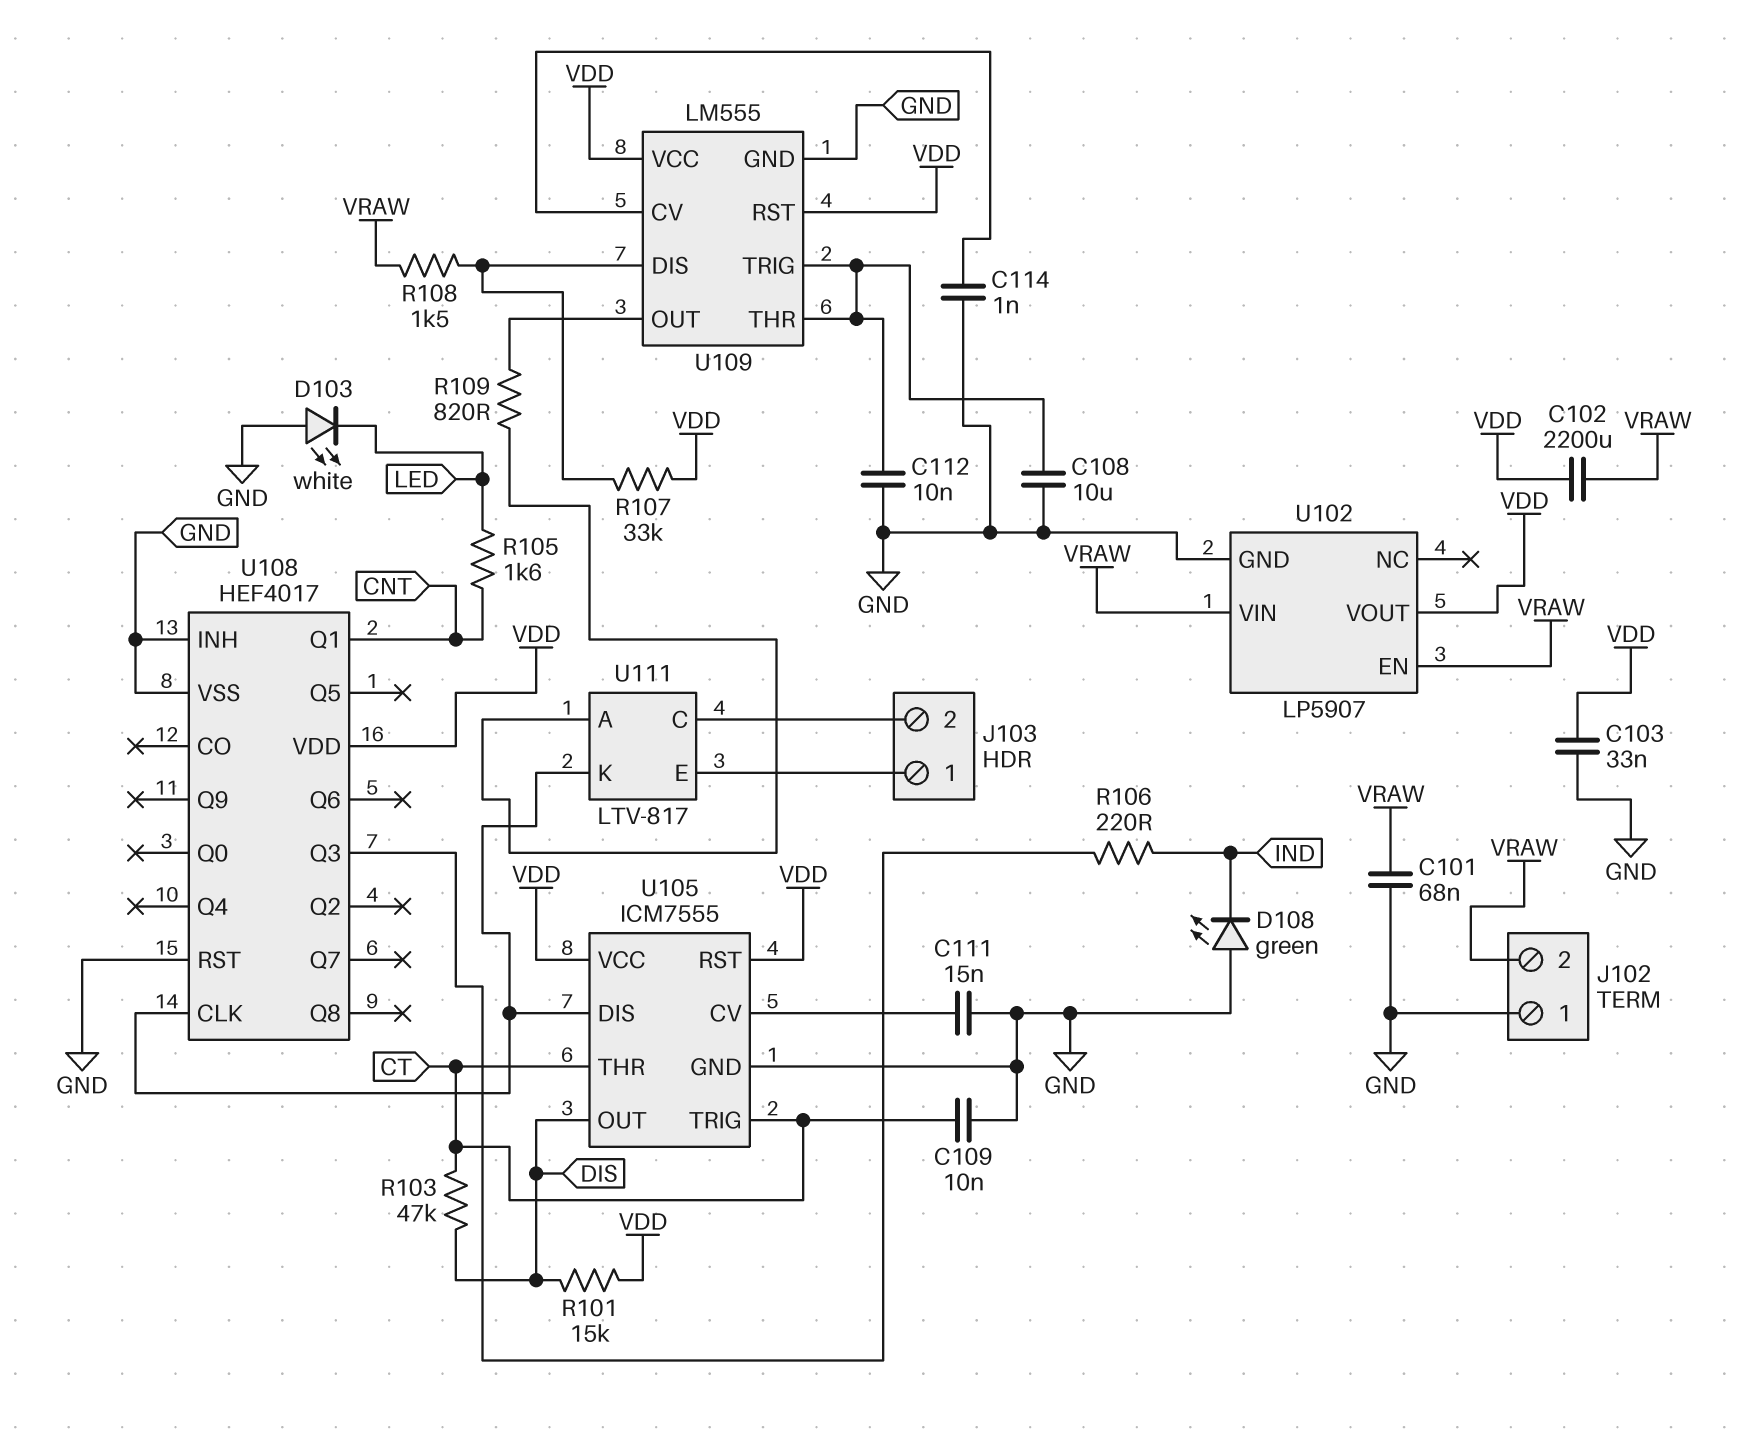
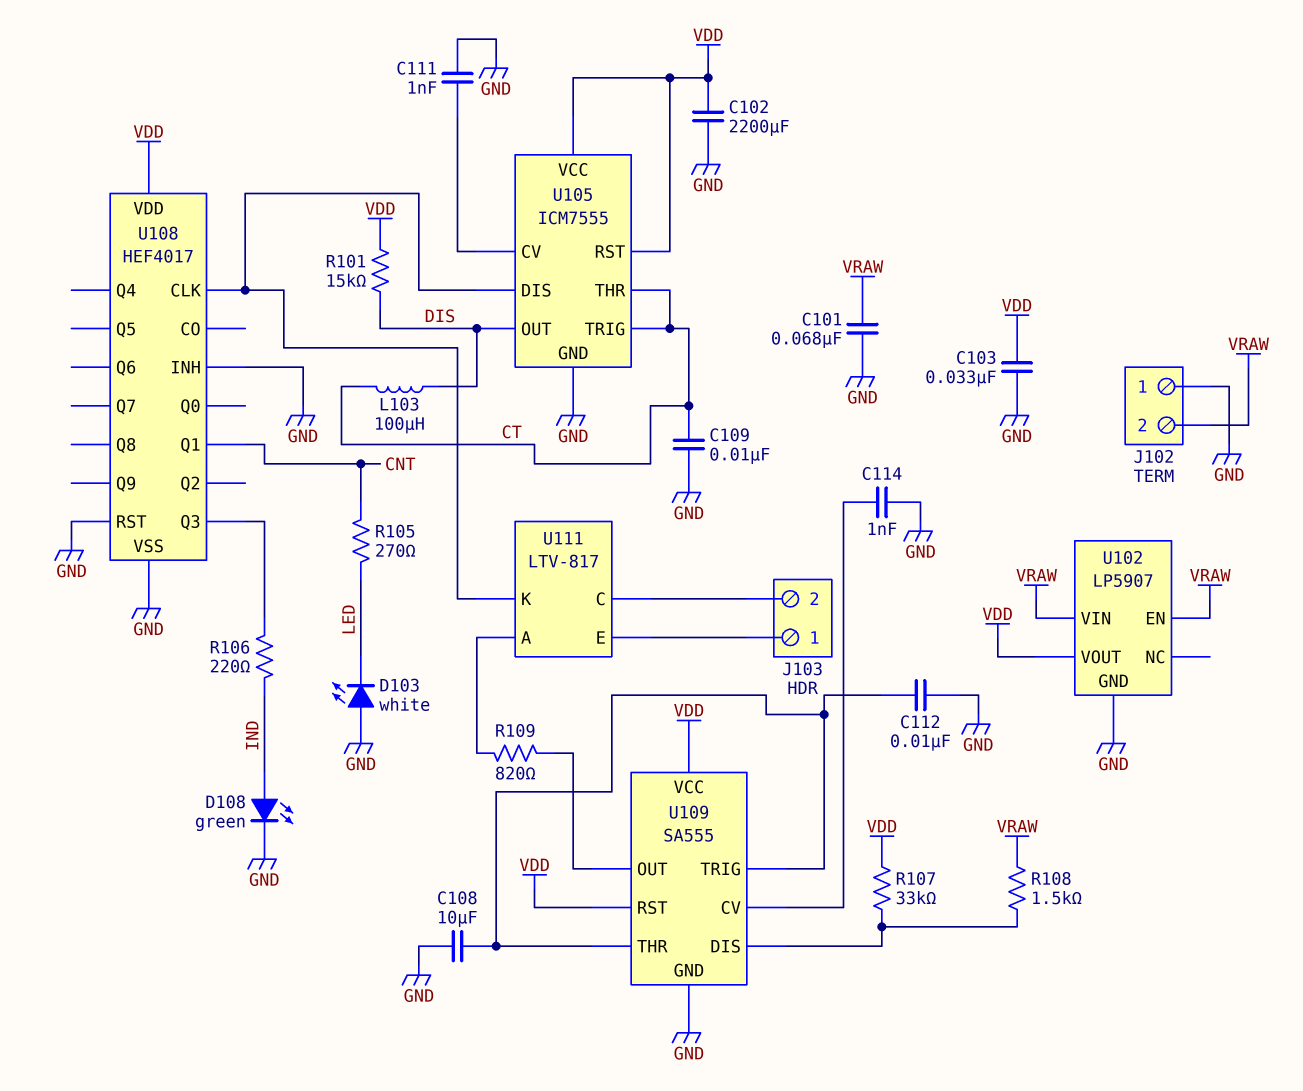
C102: 2200uF (VDD, VRAW) -> 2200uF (GND, VDD)
C111: 15nF (GND, U105/CV) -> 1nF (GND, U105/CV)
D108: LED green (A GND, K IND) -> LED green (A IND, K GND)
L103: none -> 100uH (CT, DIS)
R103: 47k (CT, DIS) -> none
R105: 1.6k (CNT, LED) -> 270 (CNT, LED)
U109: LM555 -> SA555

